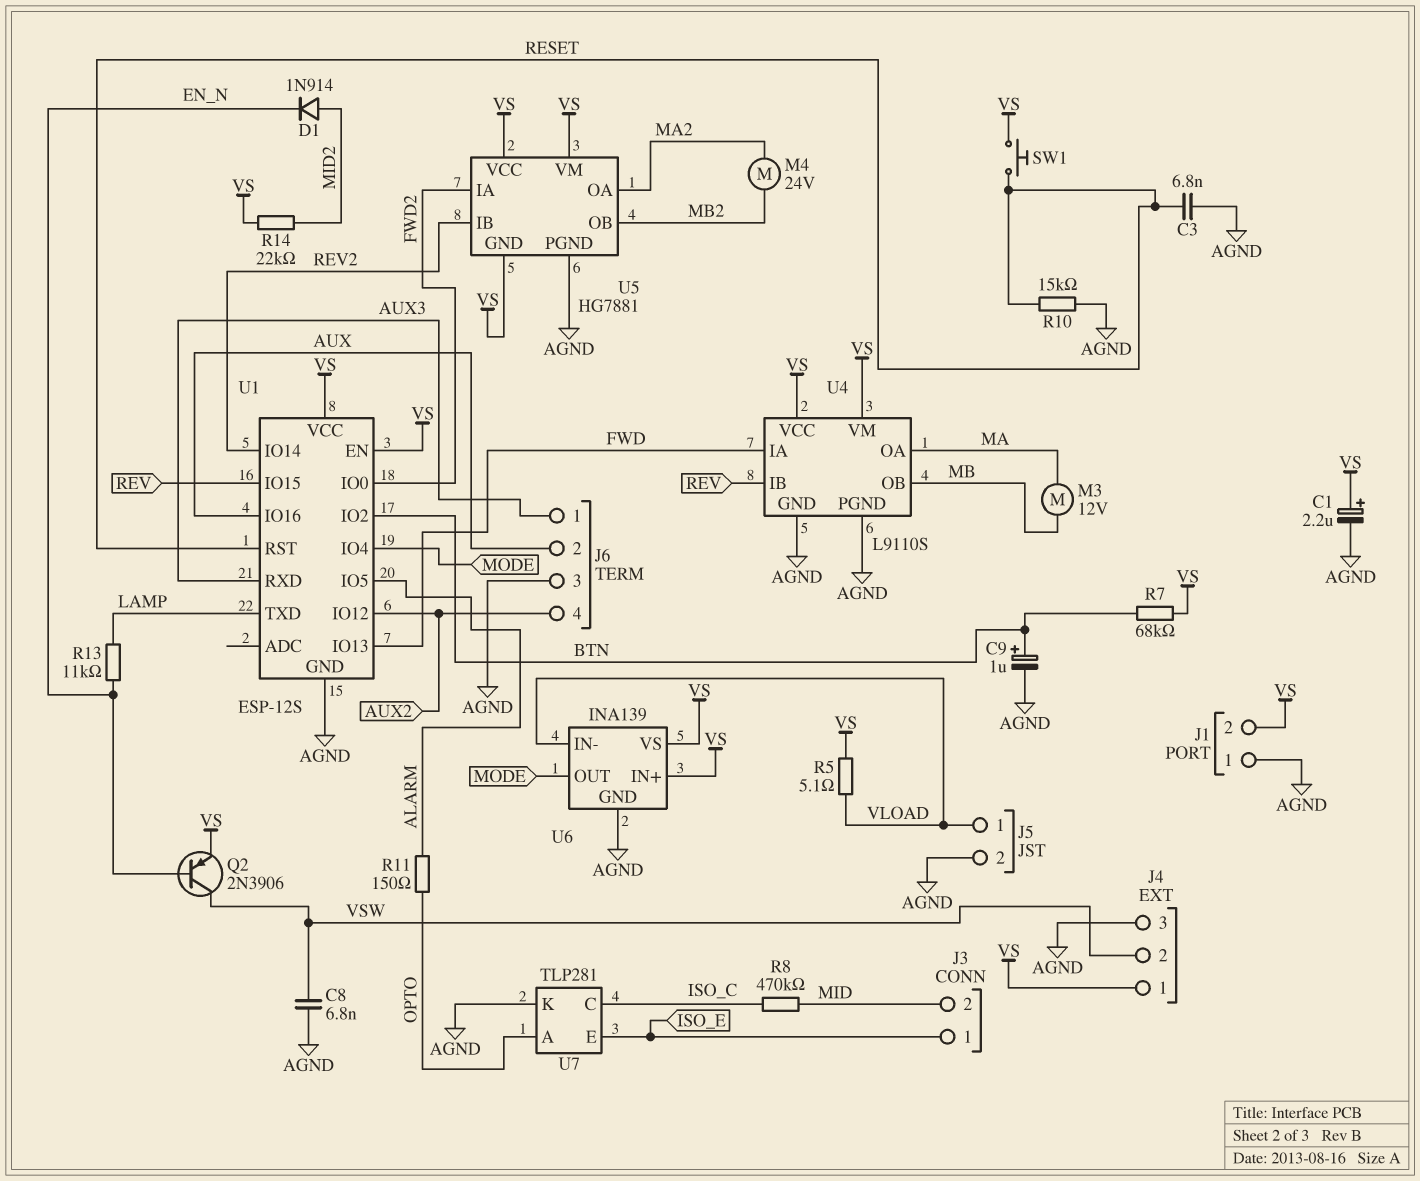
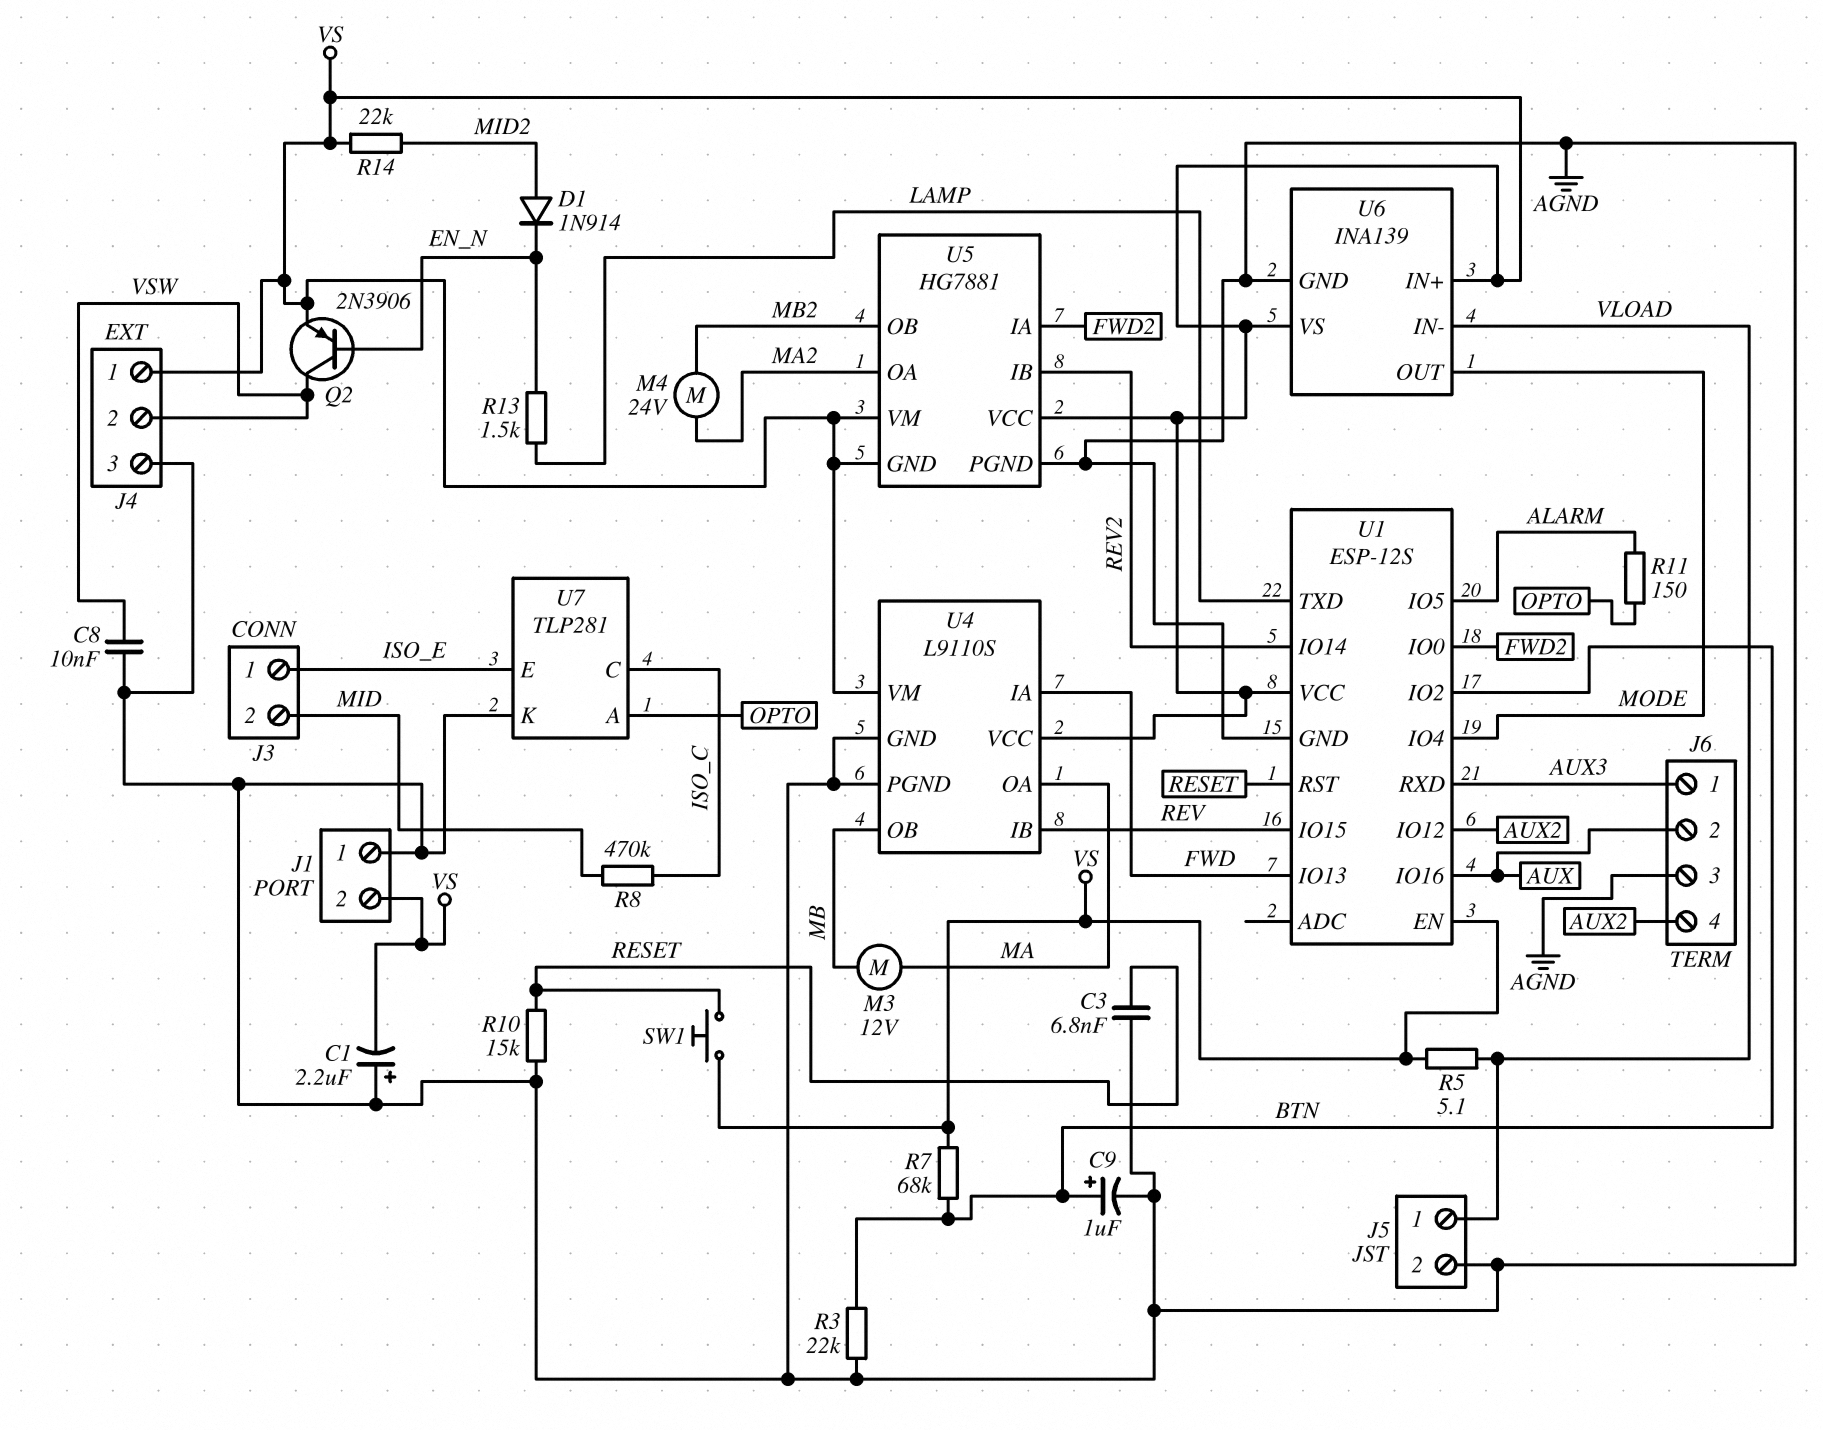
C1: 2.2uF (plus VS, minus AGND) -> 2.2uF (plus AGND, minus VS)
C8: 6.8nF (AGND, VSW) -> 10nF (AGND, VSW)
R3: none -> 22k (AGND, BTN)
R13: 11k (EN_N, LAMP) -> 1.5k (EN_N, LAMP)

